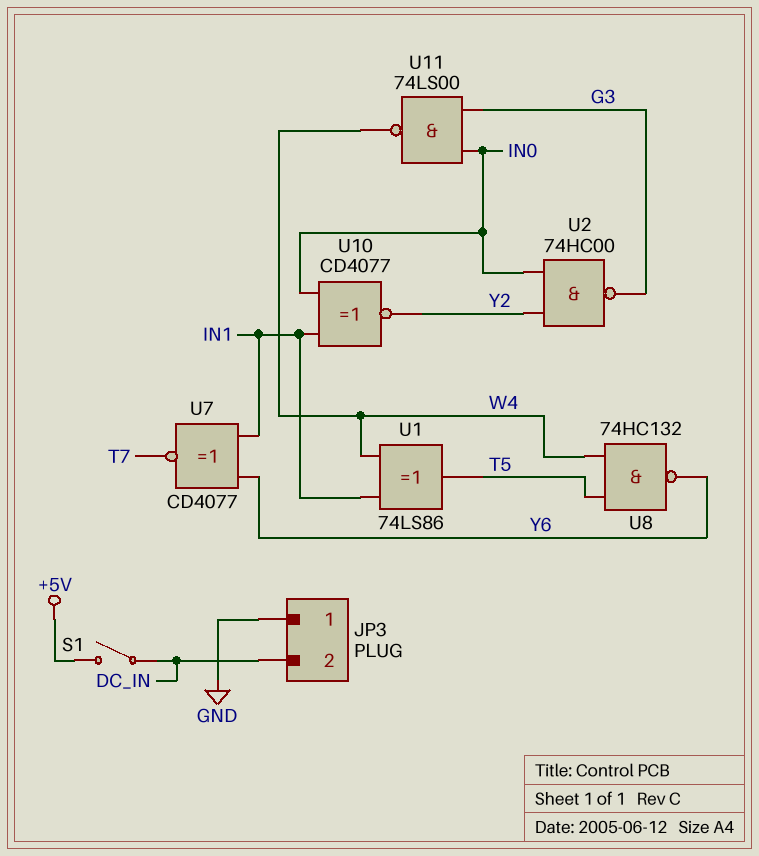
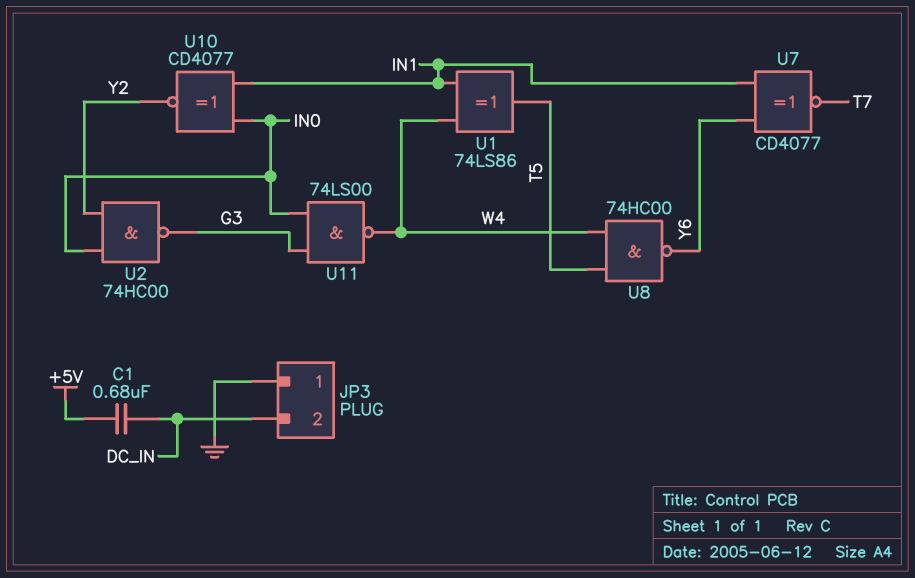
C1: none -> 680nF (+5V, DC_IN)
S1: switch (+5V, DC_IN) -> none
U8: NAND 74HC132 (in T5, in W4, out Y6) -> NAND 74HC00 (in T5, in W4, out Y6)

